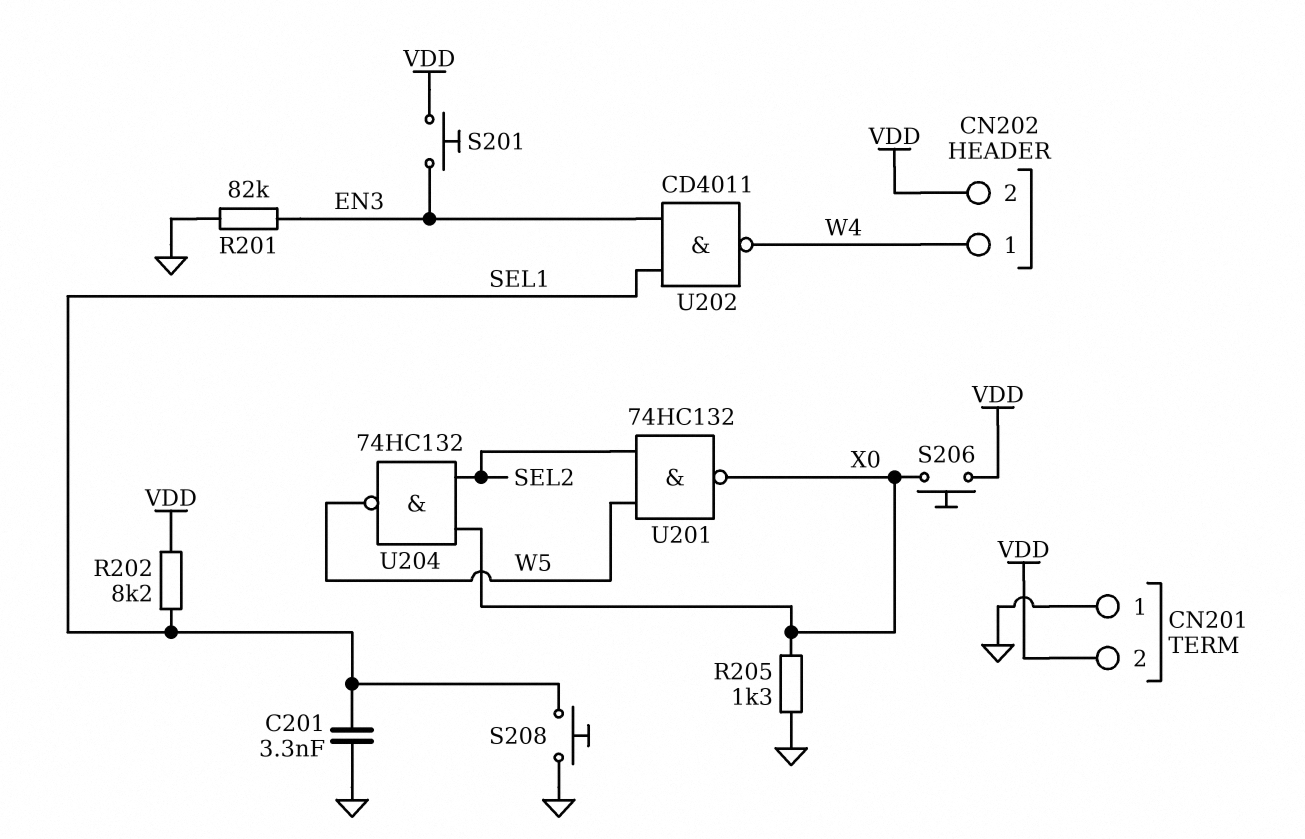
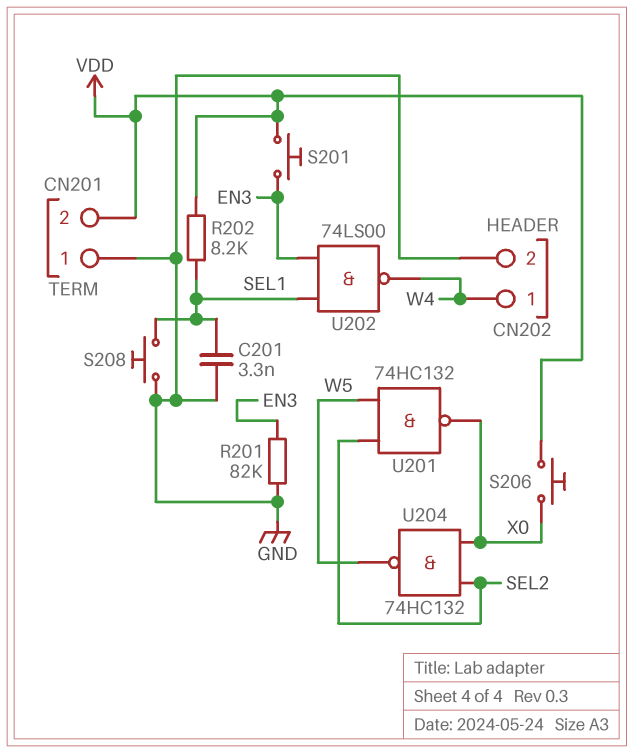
CN202 pin 2: VDD -> GND
R205: 1.3k (GND, X0) -> none
U202: NAND CD4011 (in EN3, in SEL1, out W4) -> NAND 74LS00 (in EN3, in SEL1, out W4)

